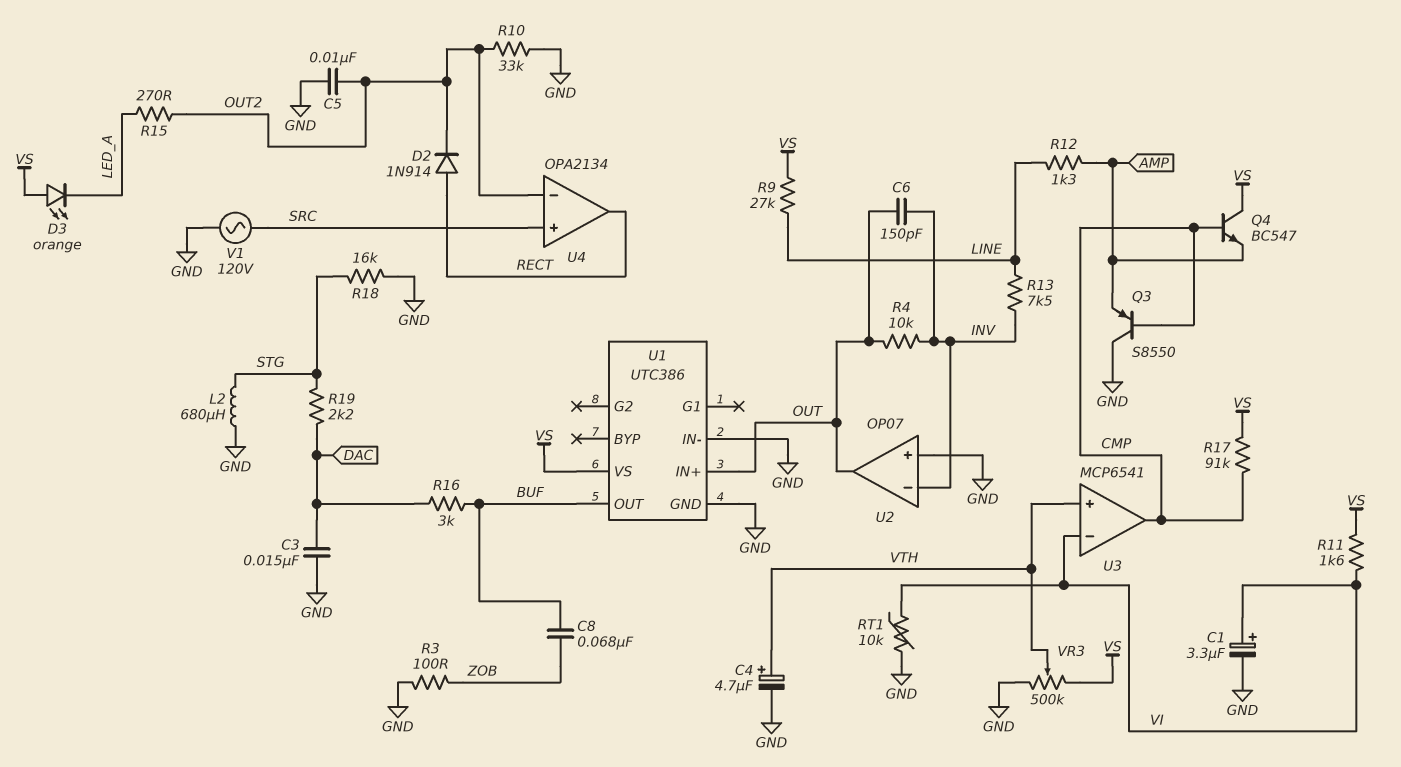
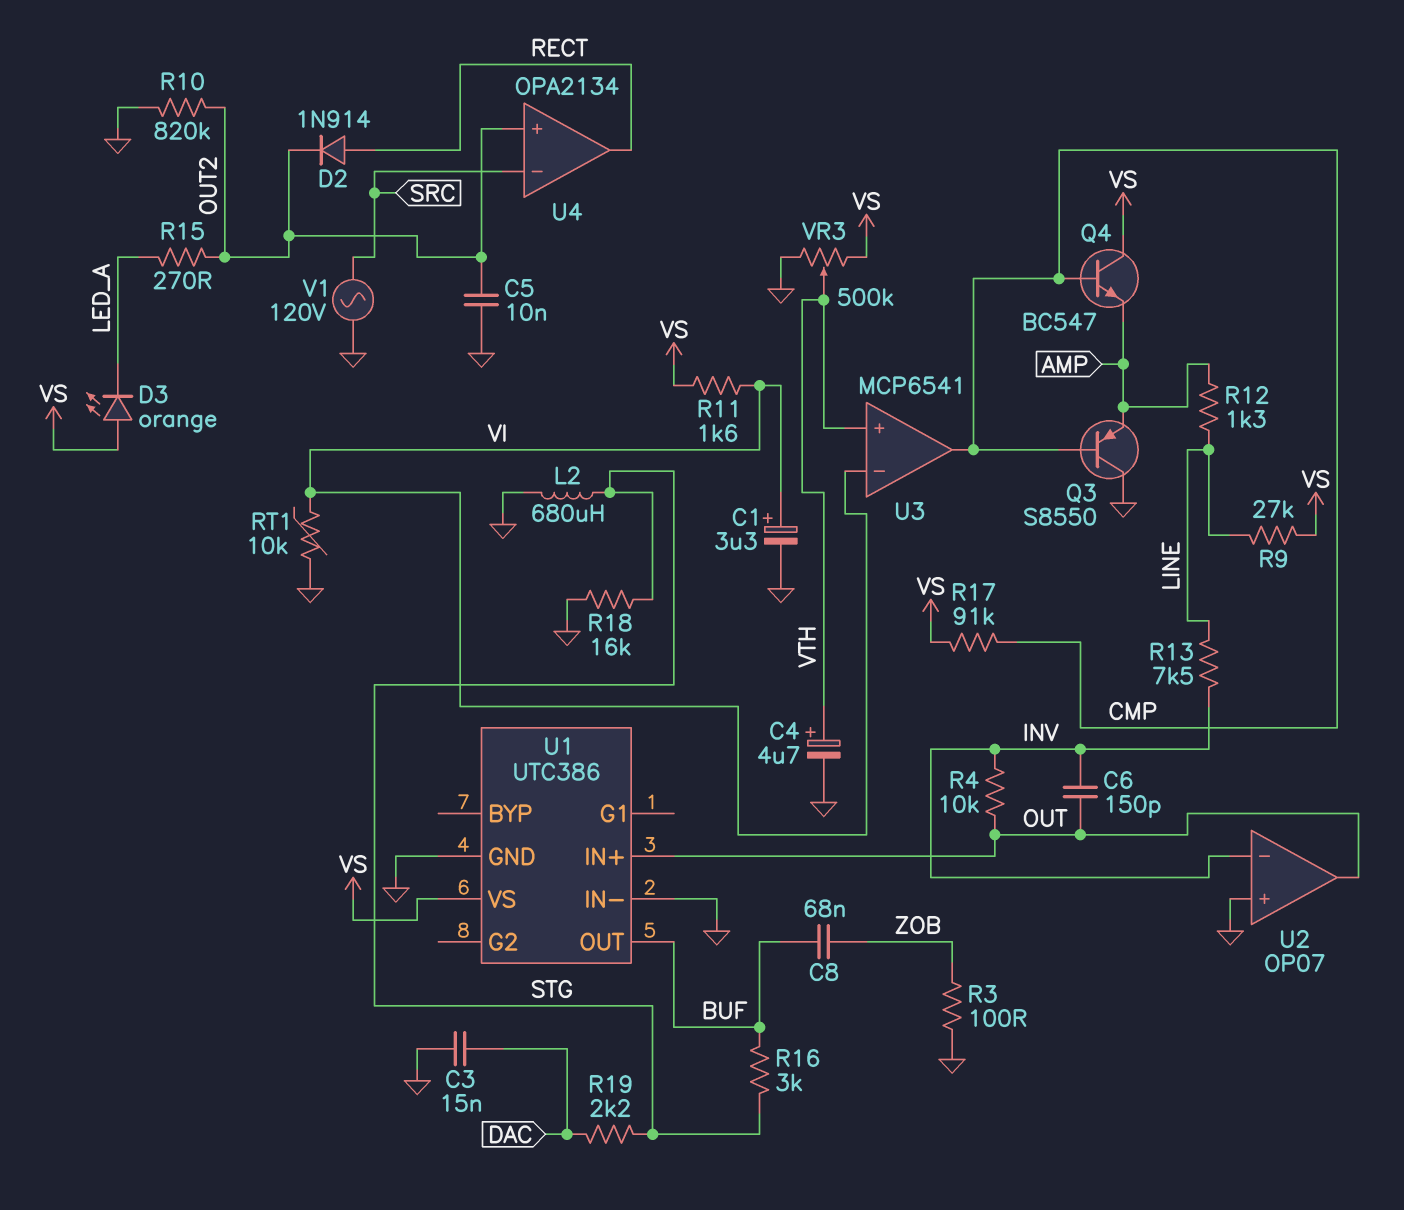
R10: 33k (GND, OUT2) -> 820k (GND, OUT2)
R16: 3k (BUF, DAC) -> 3k (BUF, STG)
U4 pin in+: SRC -> OUT2
U4 pin in-: OUT2 -> SRC

